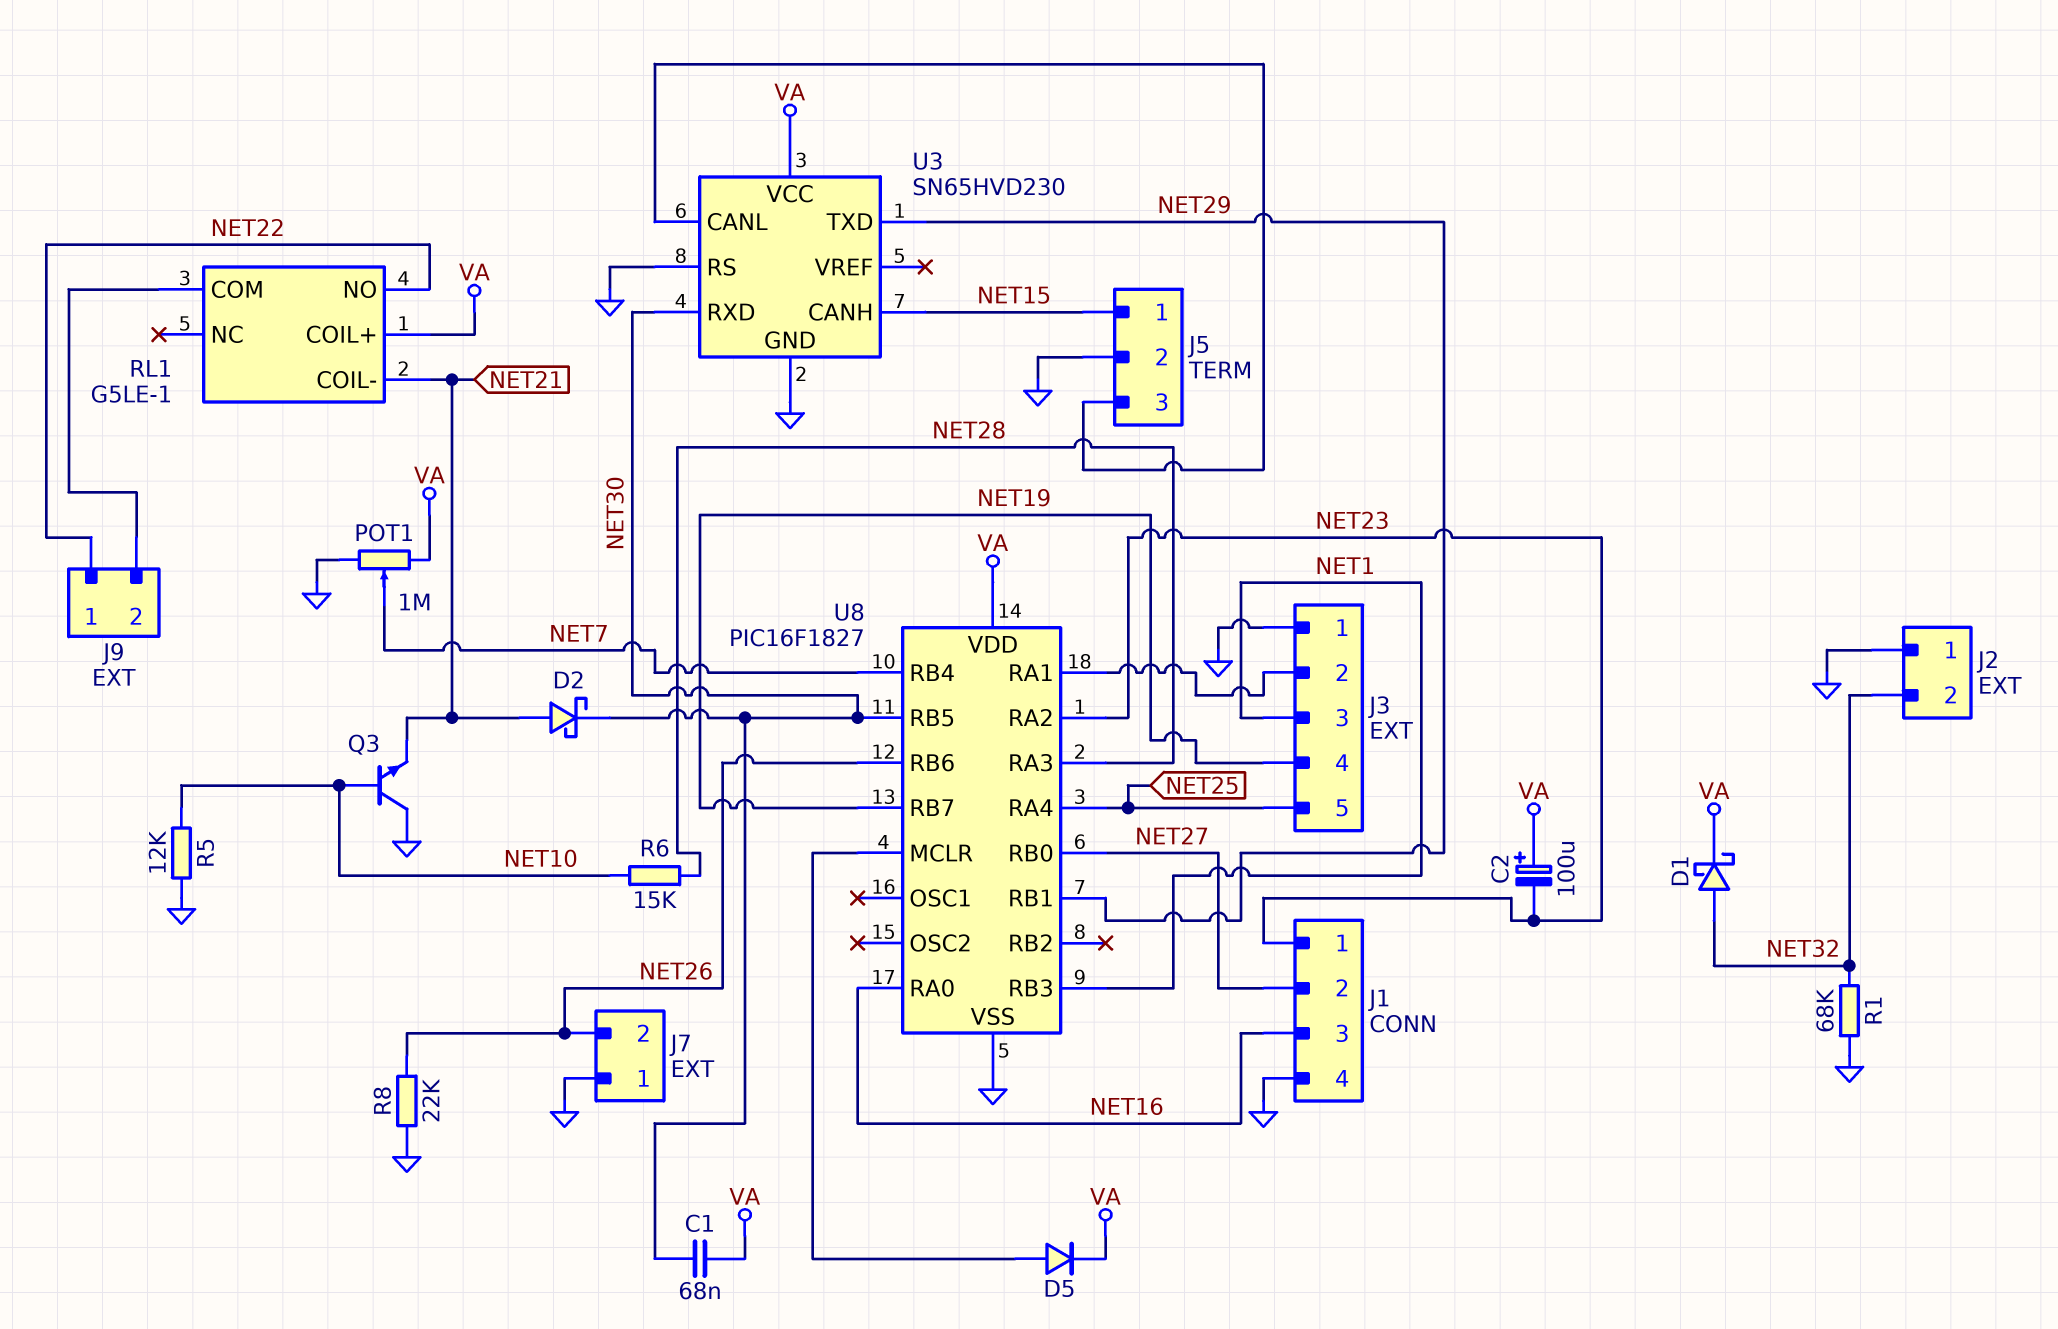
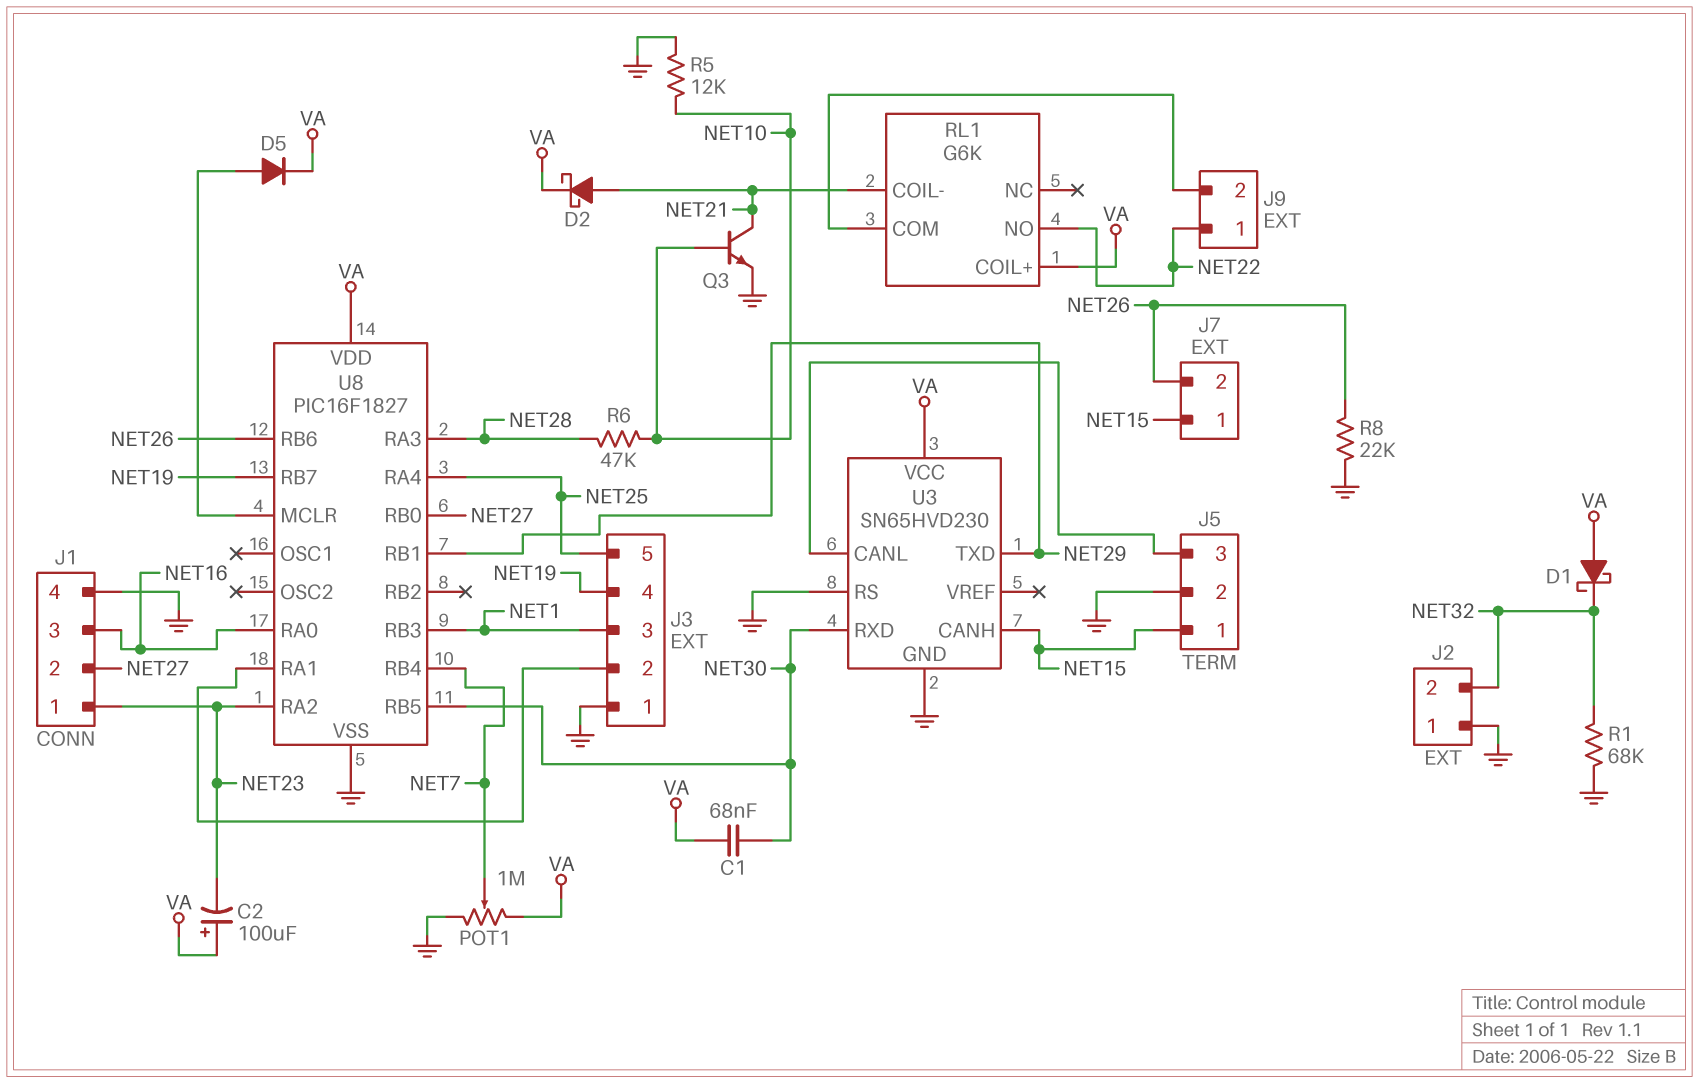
D1: schottky (A NET32, K VA) -> schottky (A VA, K NET32)
D2: schottky (A NET21, K NET30) -> schottky (A NET21, K VA)
J7 pin 1: GND -> NET15
Q3: NPN (B NET10, C GND, E NET21) -> NPN (B NET10, C NET21, E GND)
R6: 15k (NET10, NET28) -> 47k (NET10, NET28)
RL1: G5LE-1 -> G6K

